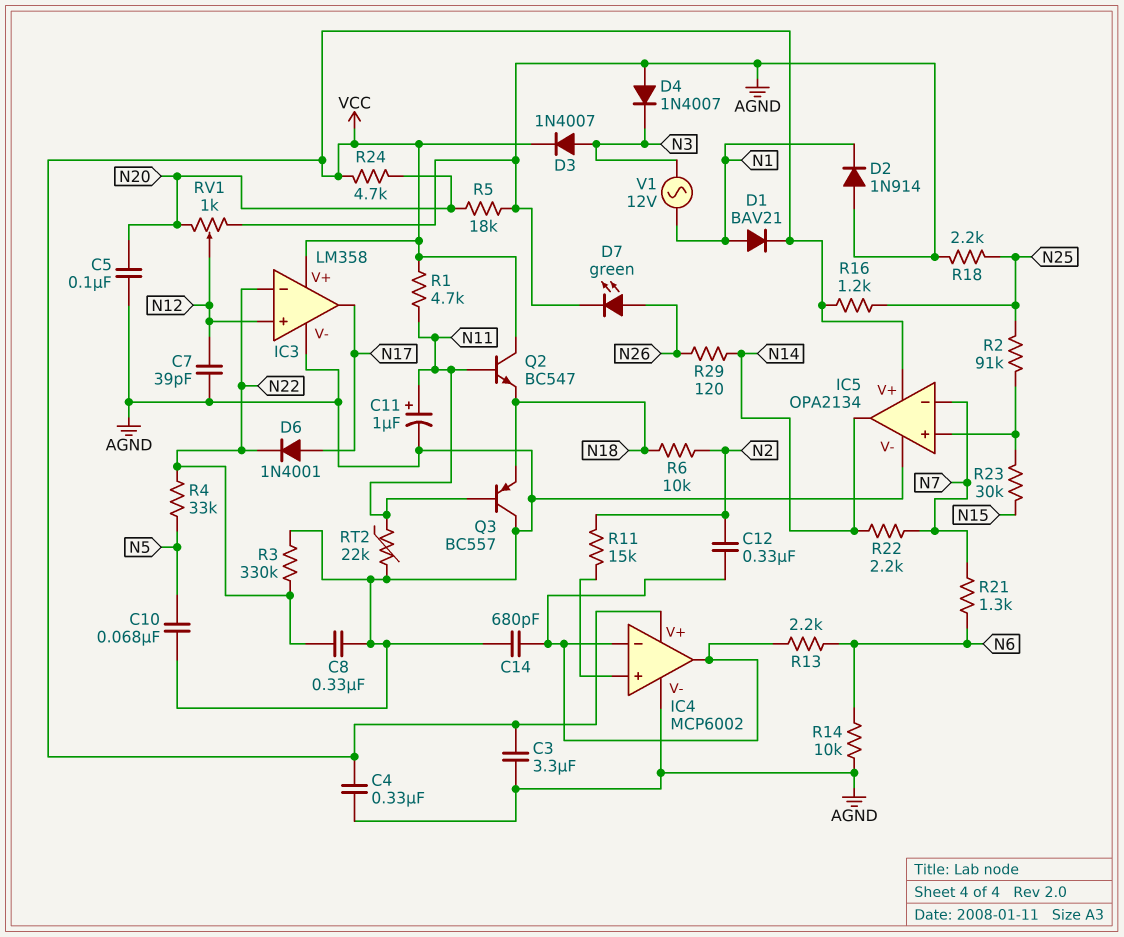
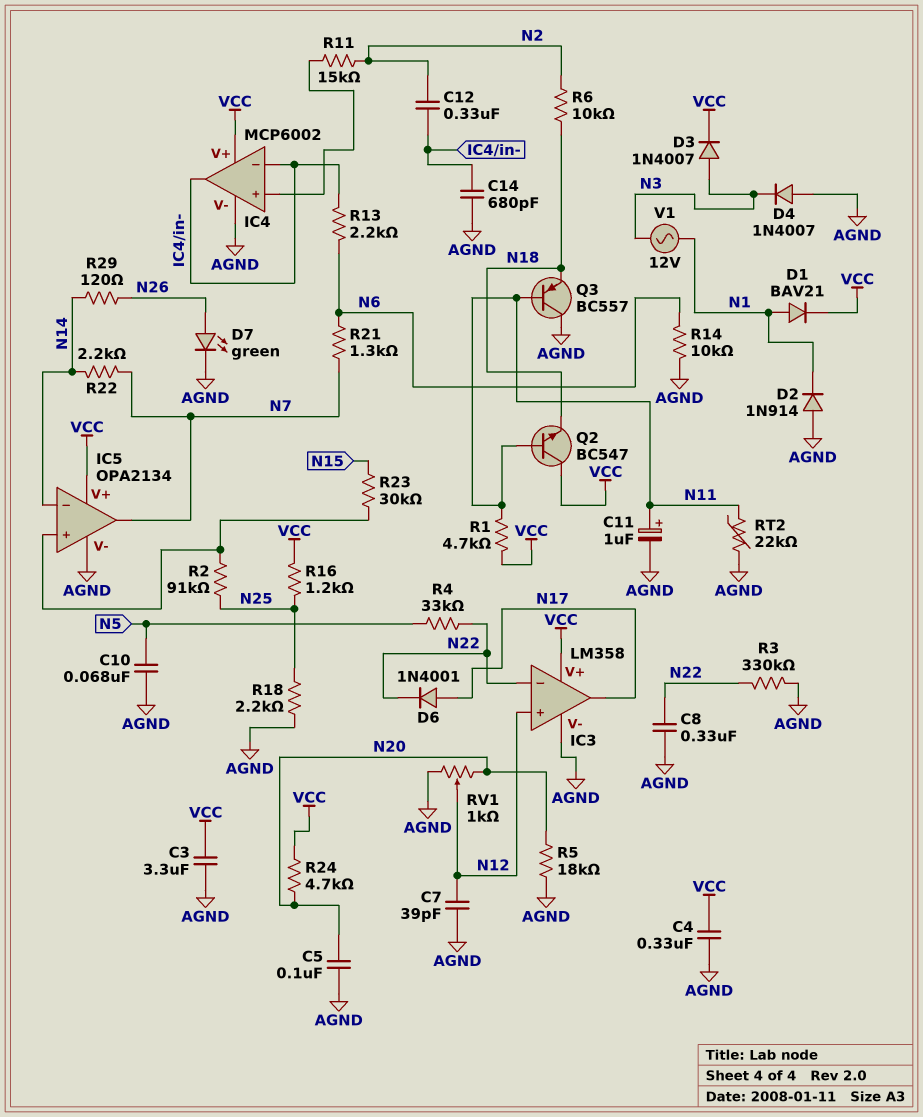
IC5 pin in-: N7 -> N14
IC5 pin out: N14 -> N7

